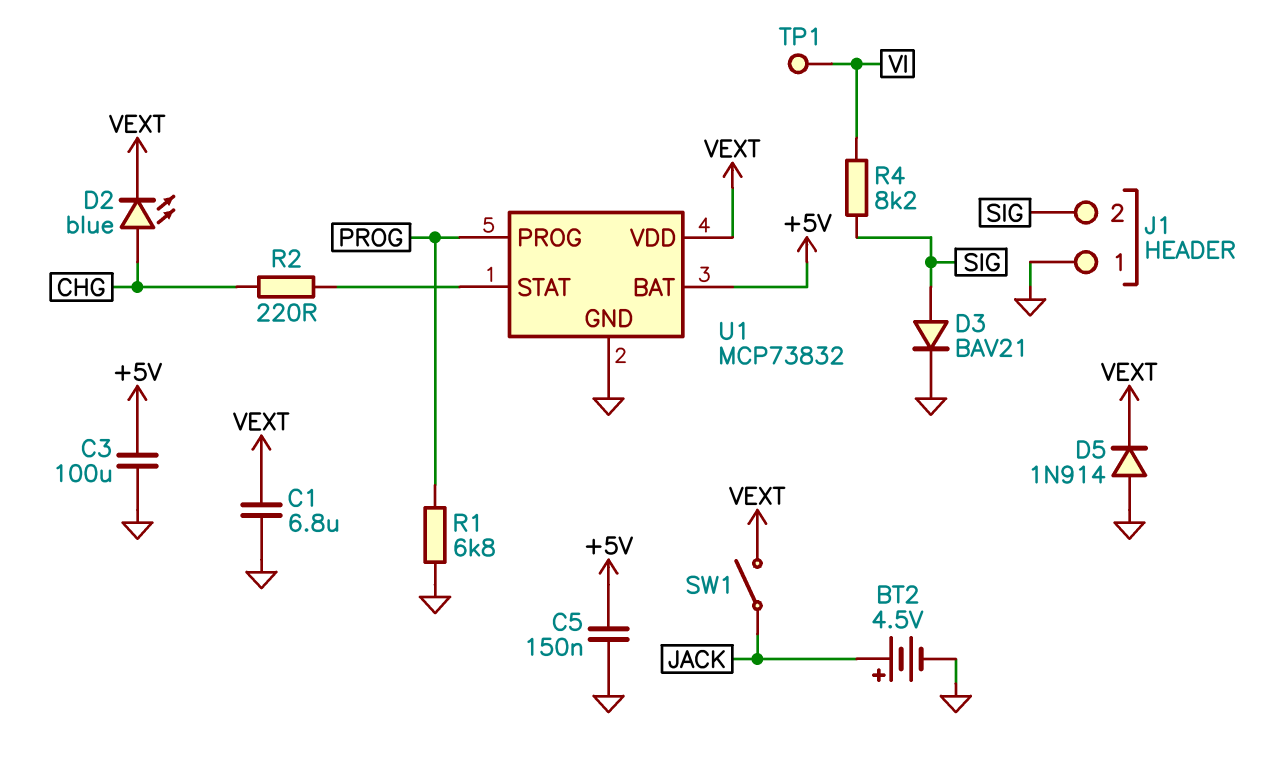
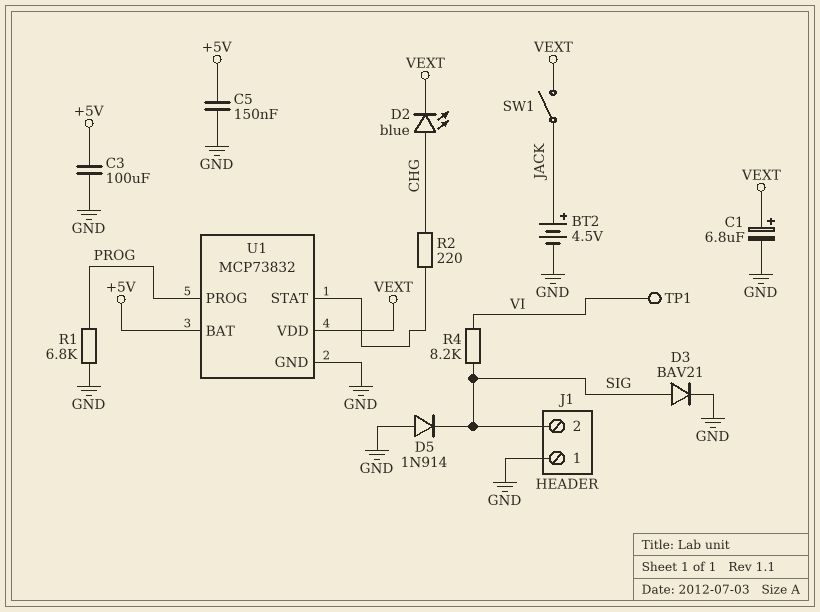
C1: 6.8uF (GND, VEXT) -> 6.8uF (plus VEXT, minus GND)
D5: diode 1N914 (A GND, K VEXT) -> diode 1N914 (A GND, K SIG)

